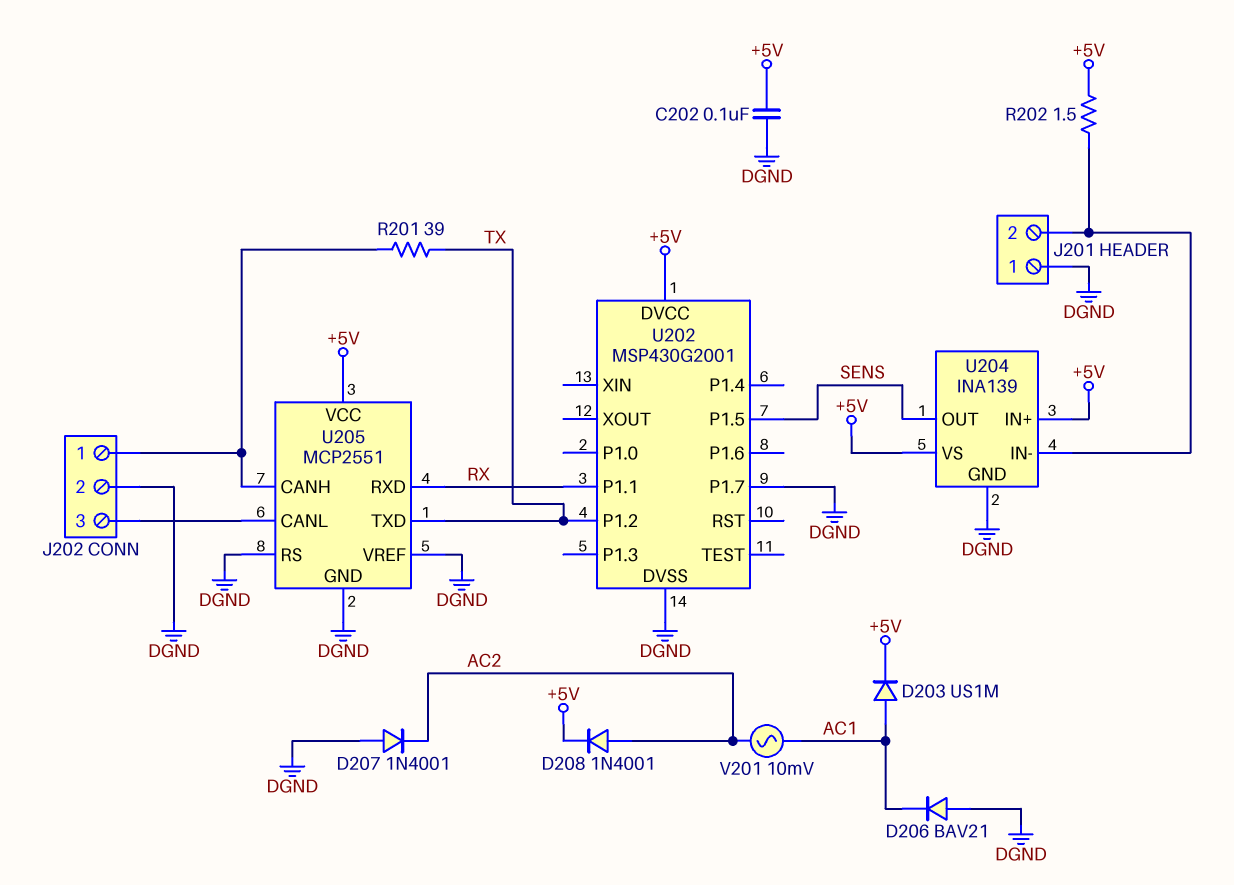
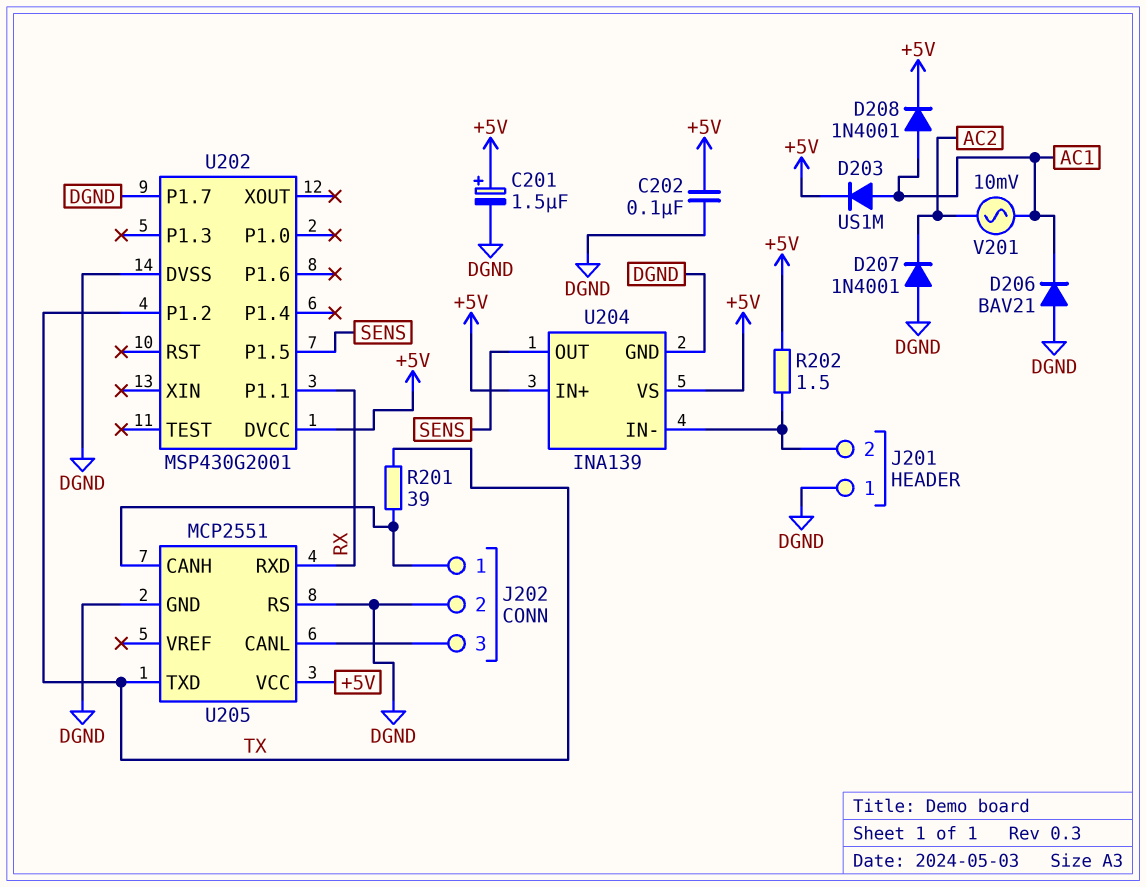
C201: none -> 1.5uF (plus +5V, minus DGND)
D208: diode 1N4001 (A AC2, K +5V) -> diode 1N4001 (A AC1, K +5V)
U205 pin VREF: DGND -> none

